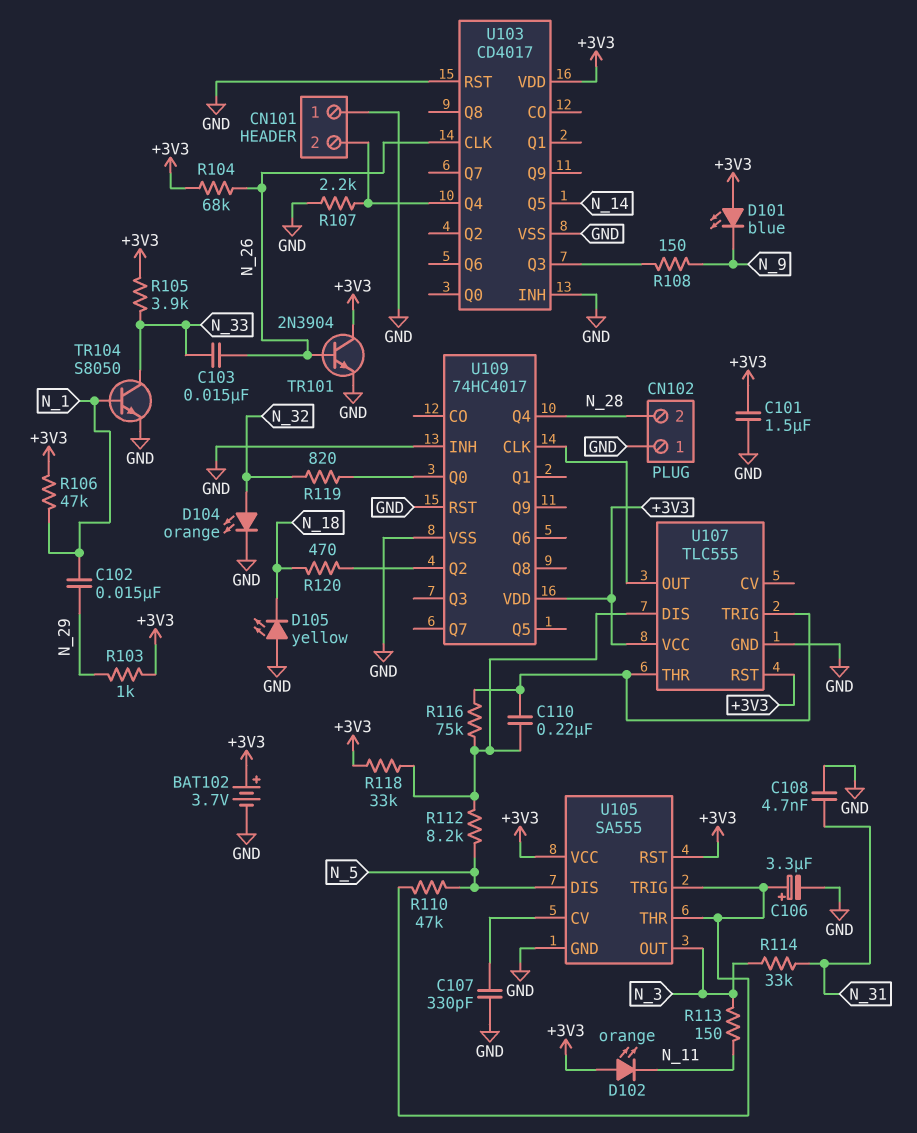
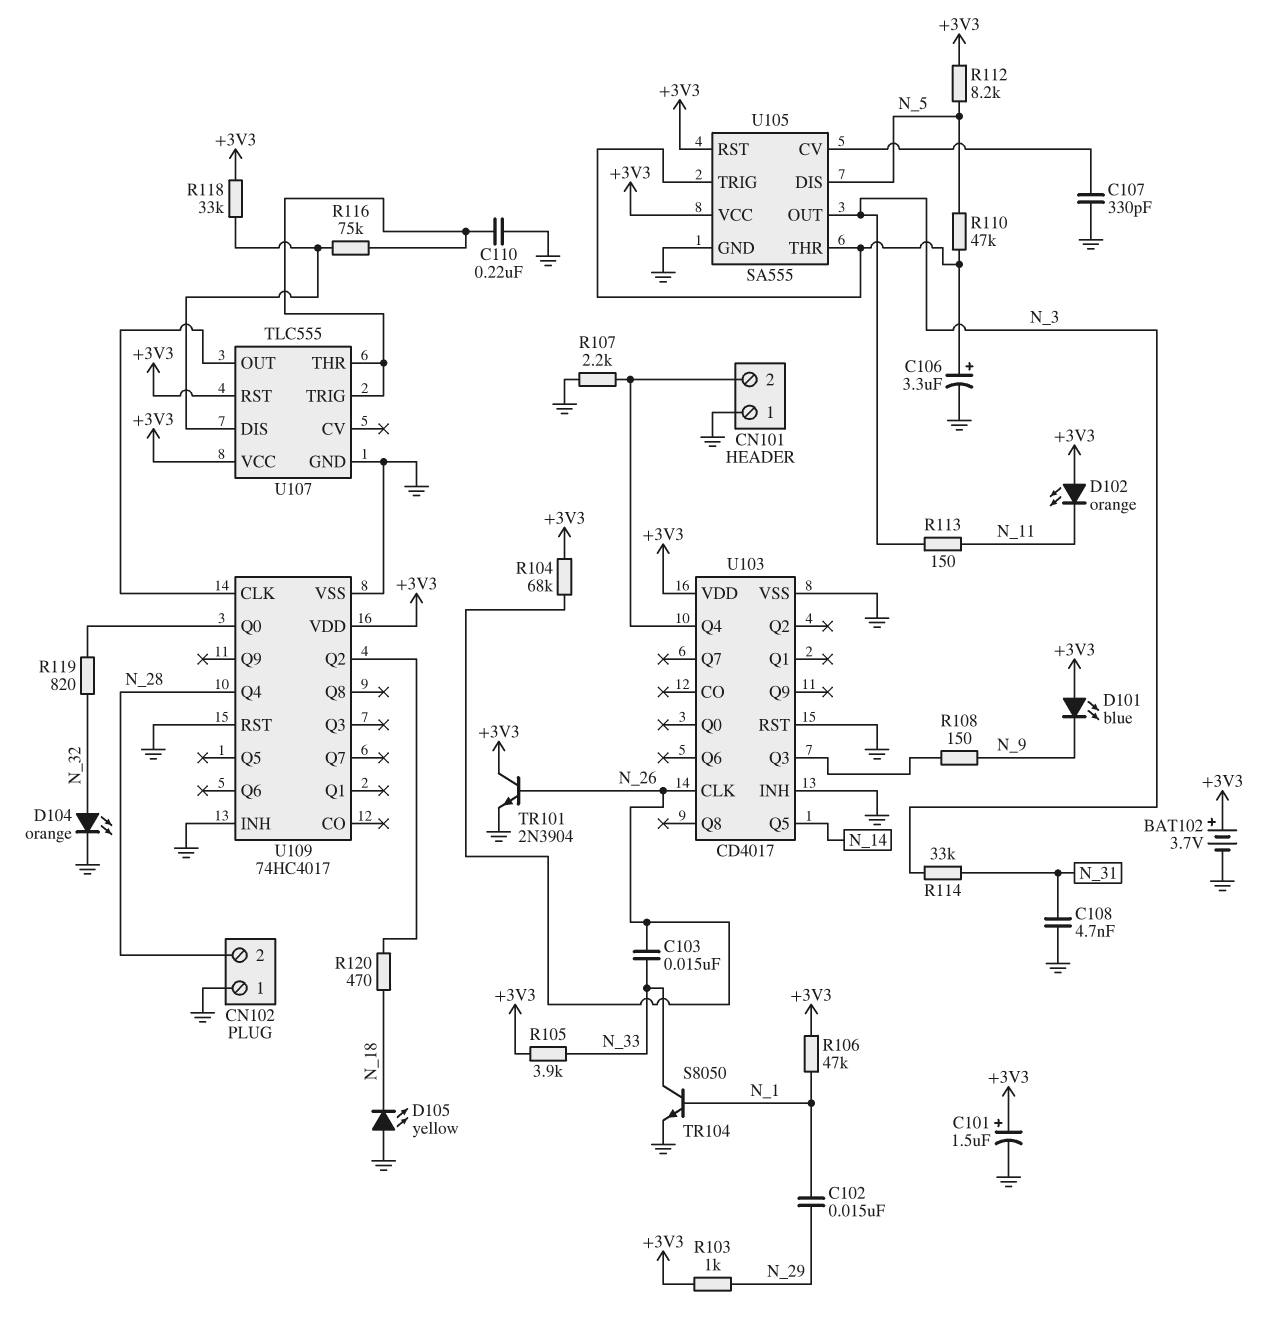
C101: 1.5uF (+3V3, GND) -> 1.5uF (plus +3V3, minus GND)
C110: 220nF (U107/DIS, U107/THR) -> 220nF (GND, U107/THR)
R112: 8.2k (N_5, U107/DIS) -> 8.2k (+3V3, N_5)

